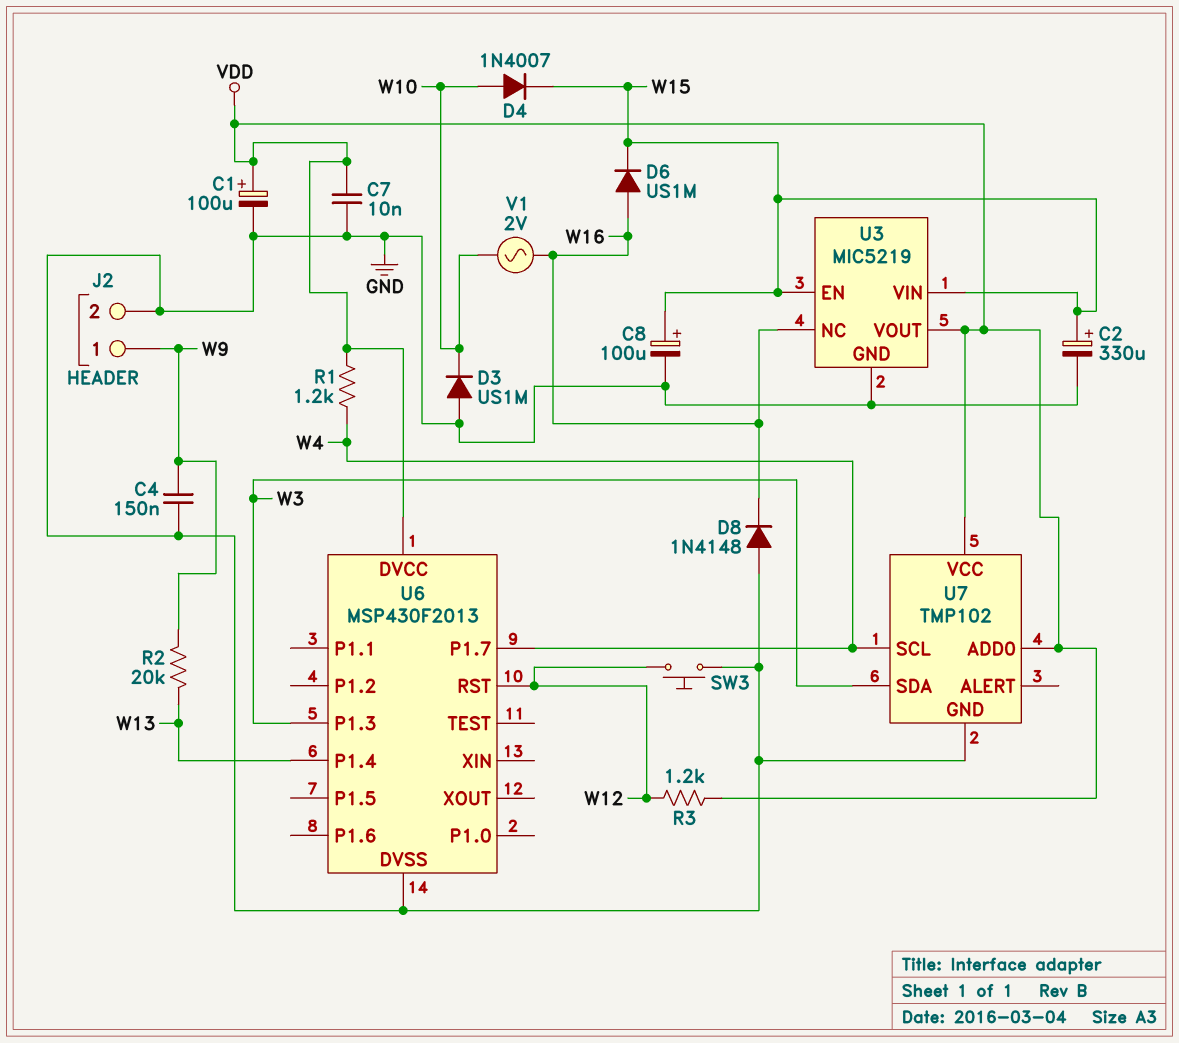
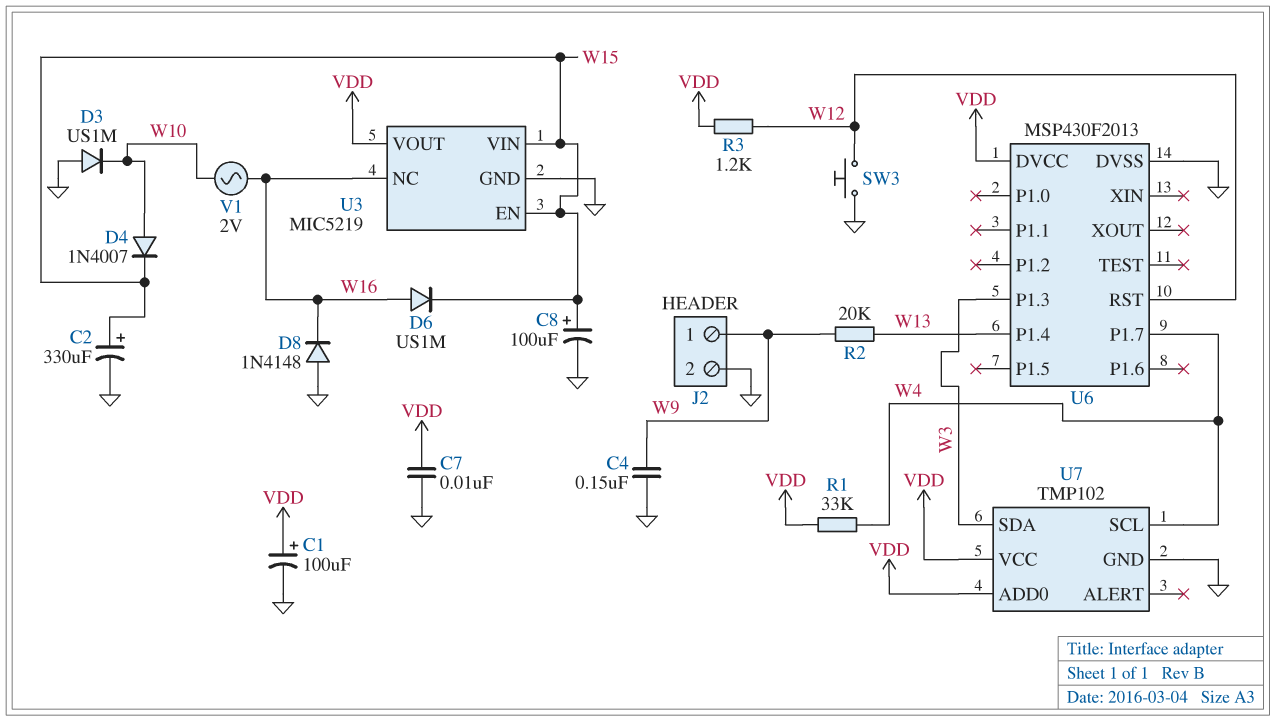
R1: 1.2k (VDD, W4) -> 33k (VDD, W4)

